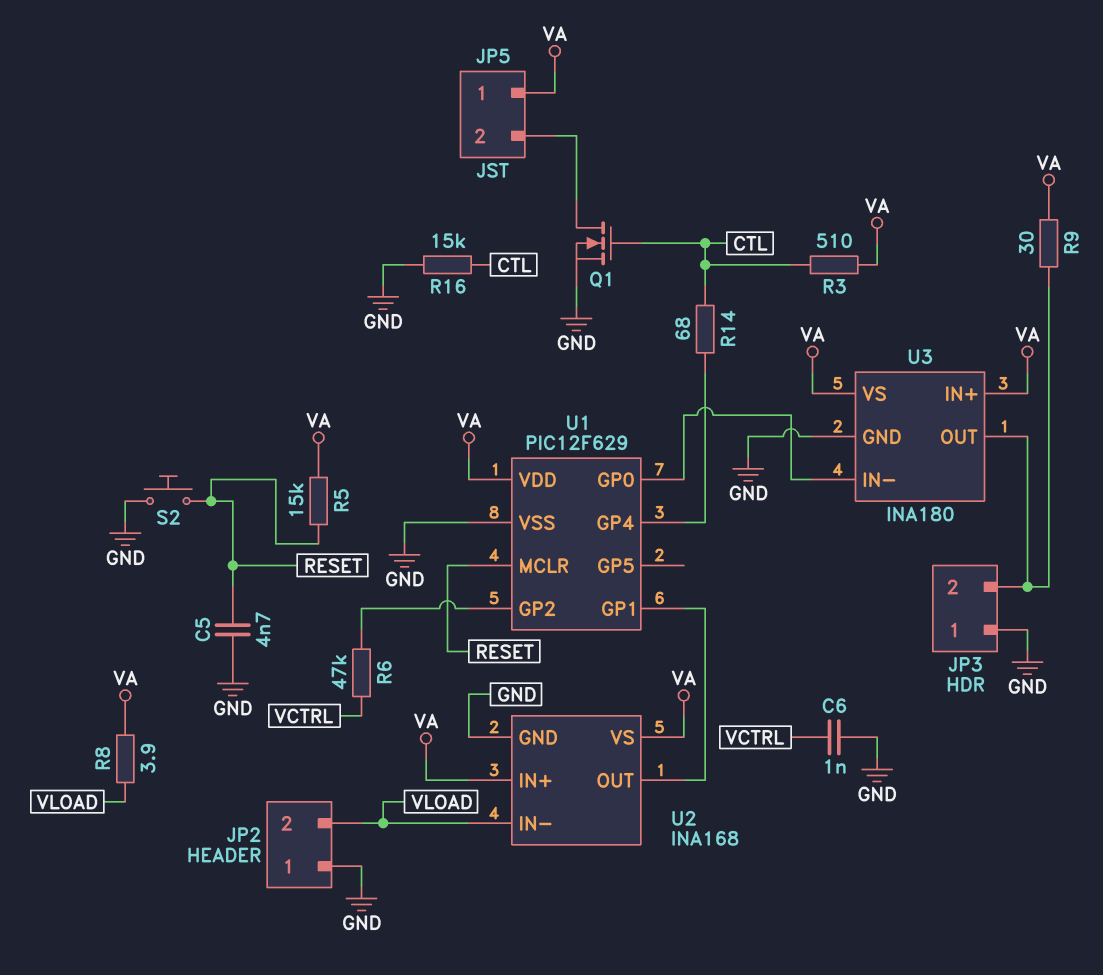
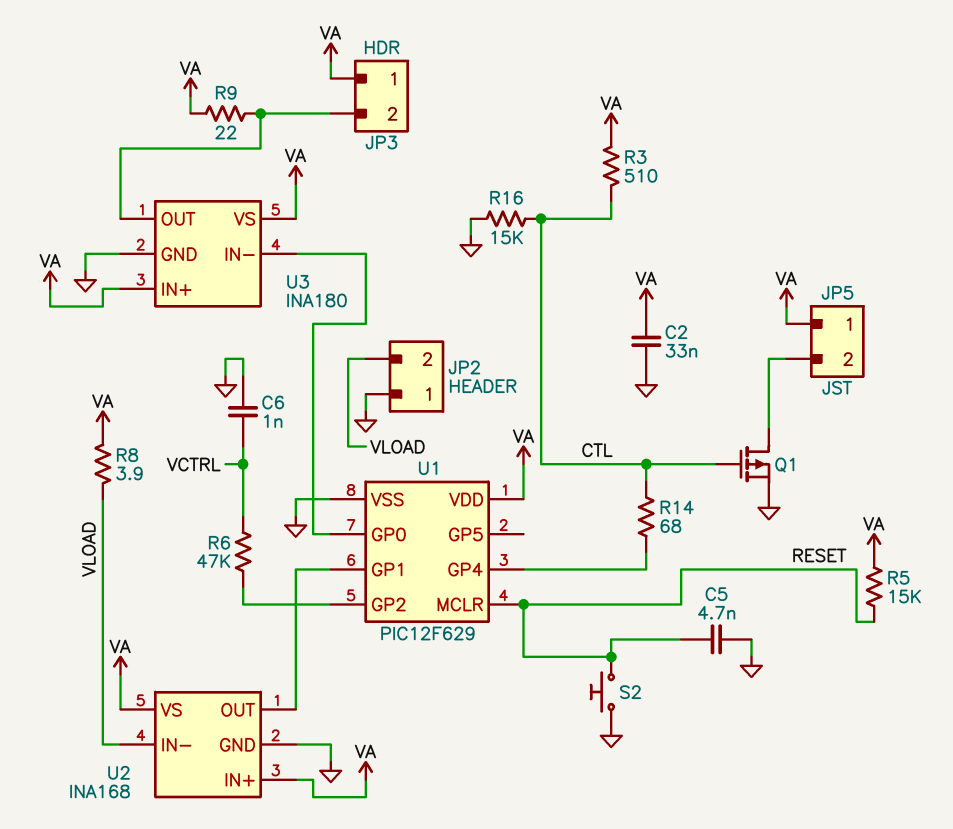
C2: none -> 33nF (GND, VA)
JP3 pin 1: GND -> VA
Q1: NMOS (G CTL, D JP5/2, S GND) -> PMOS (G CTL, D JP5/2, S GND)
R9: 30 (JP3/2, VA) -> 22 (JP3/2, VA)

